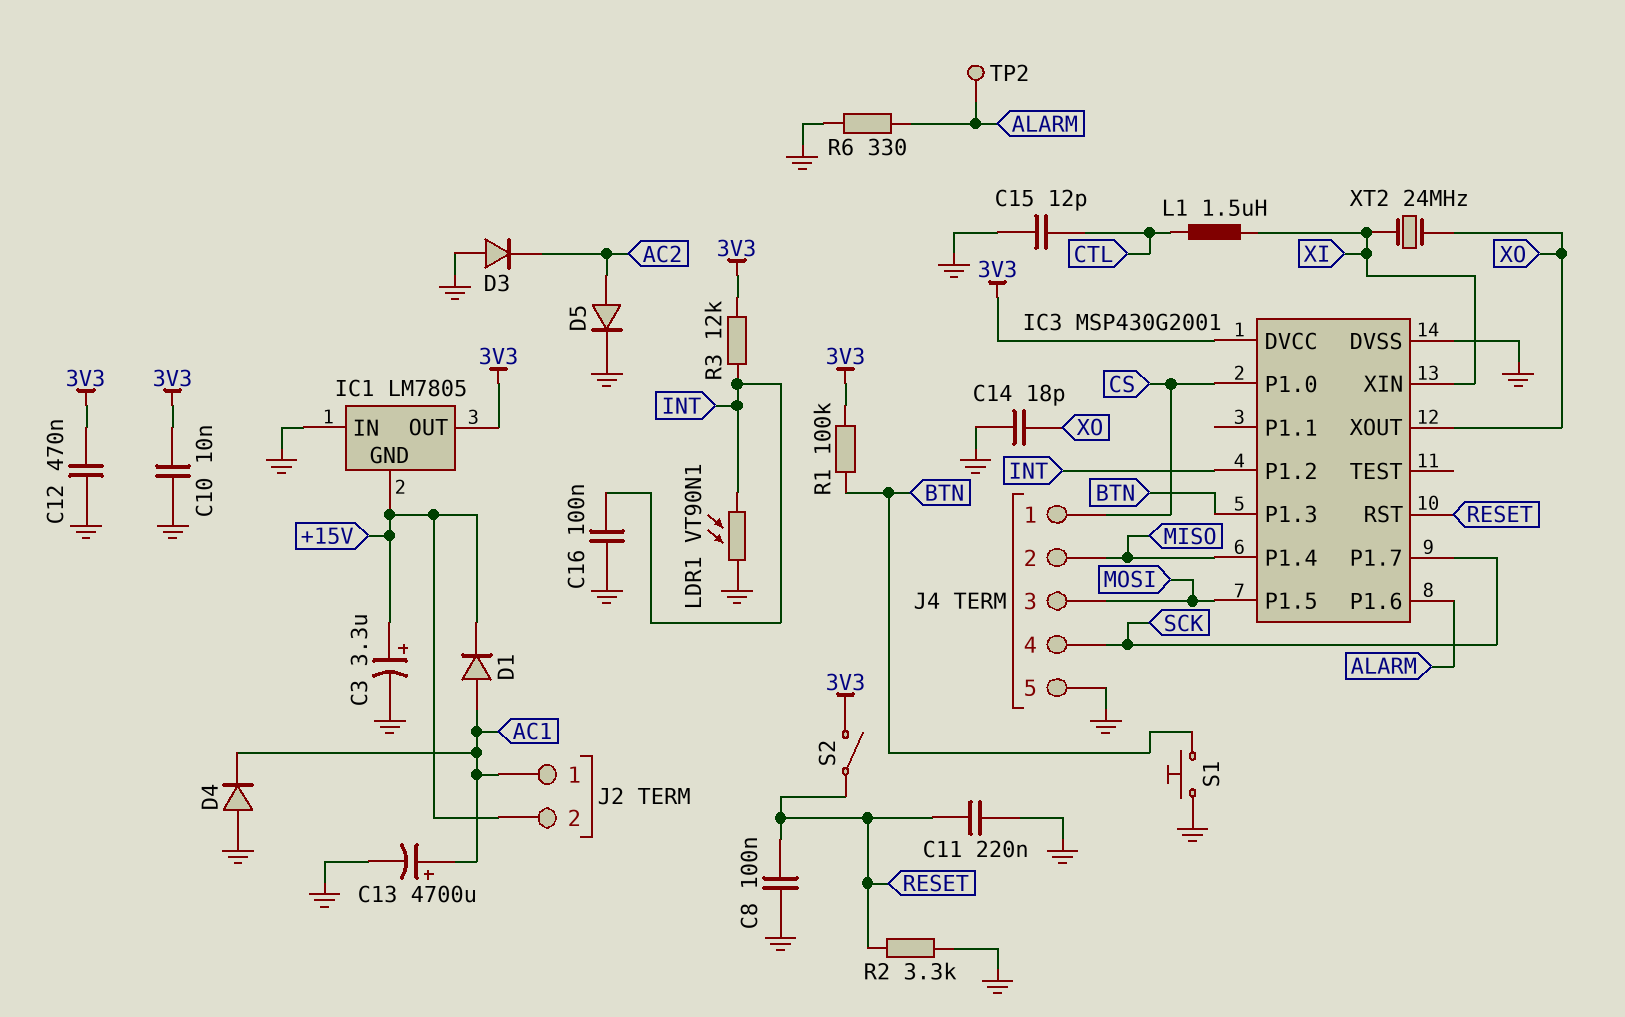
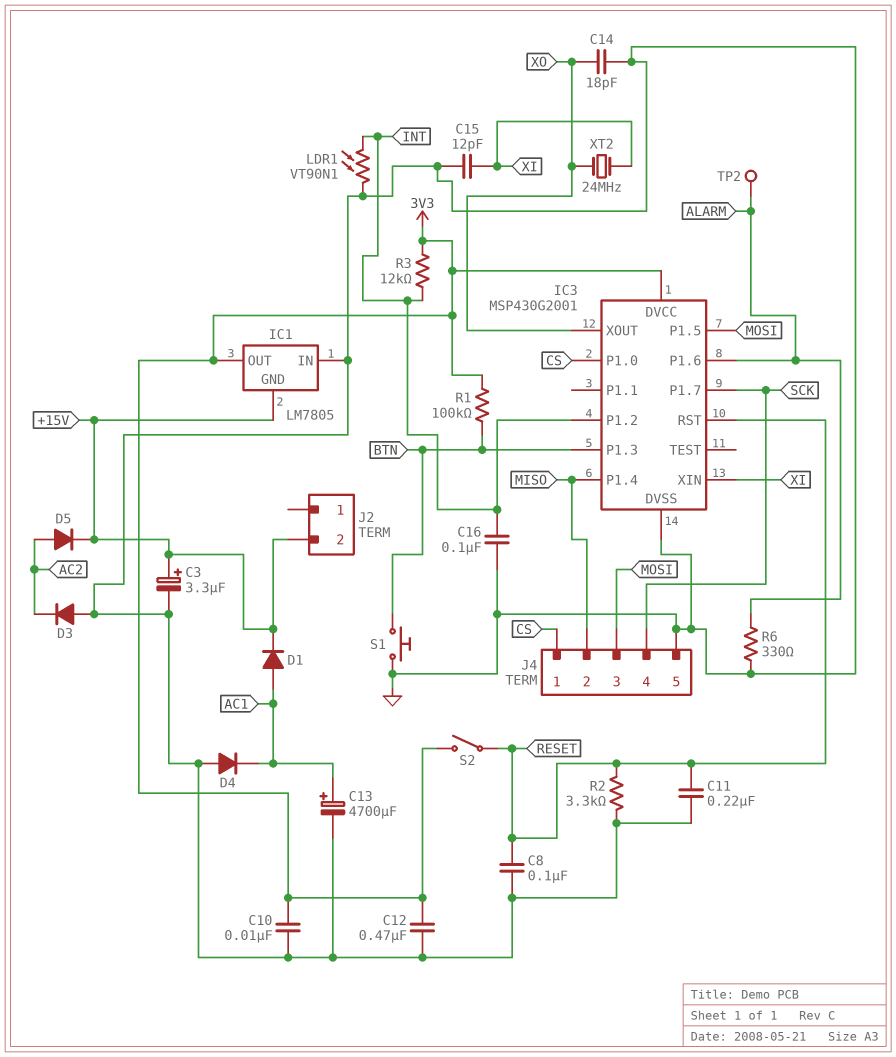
C15: 12pF (CTL, GND) -> 12pF (GND, XI)
D5: diode (A AC2, K GND) -> diode (A AC2, K +15V)
J2 pin 1: AC1 -> none
L1: 1.5uH (CTL, XI) -> none

